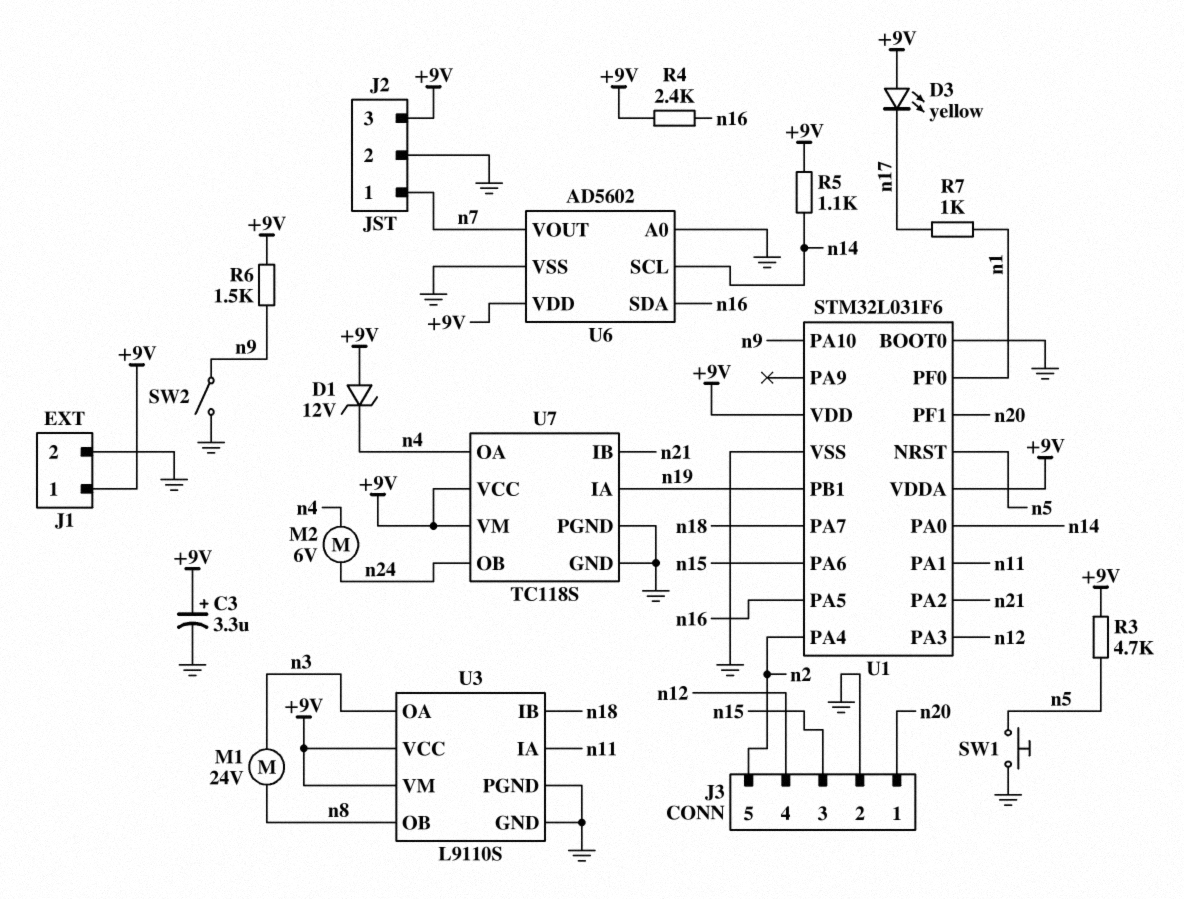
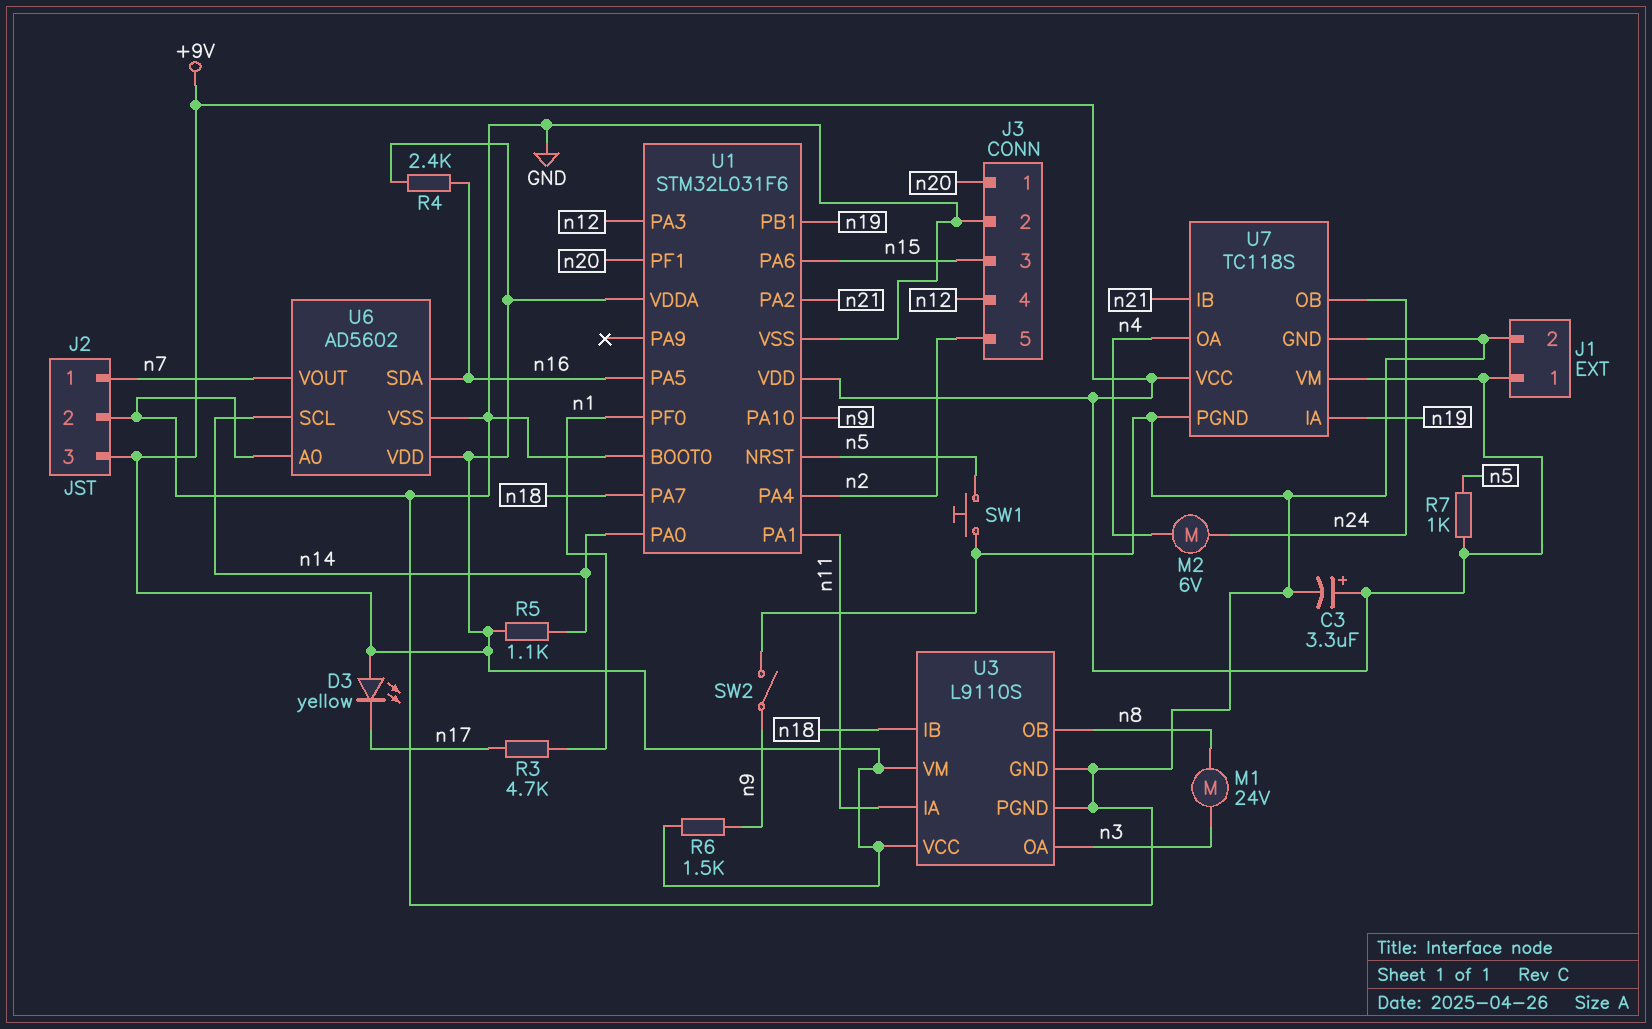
D1: zener 12V (A +9V, K n4) -> none
R3: 4.7k (+9V, n5) -> 4.7k (n1, n17)
R7: 1k (n1, n17) -> 1k (+9V, n5)

